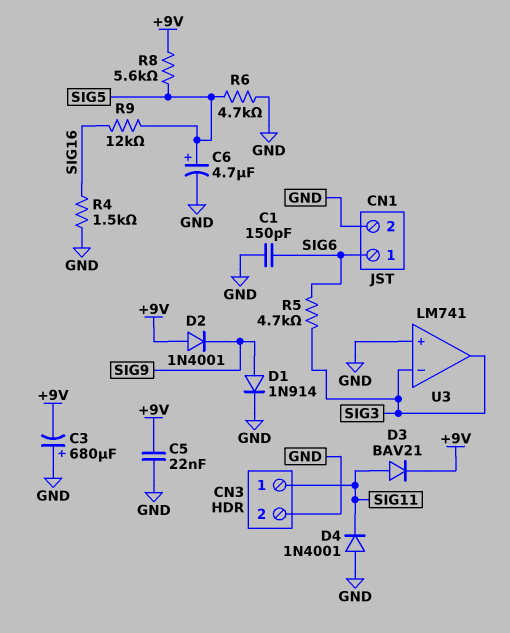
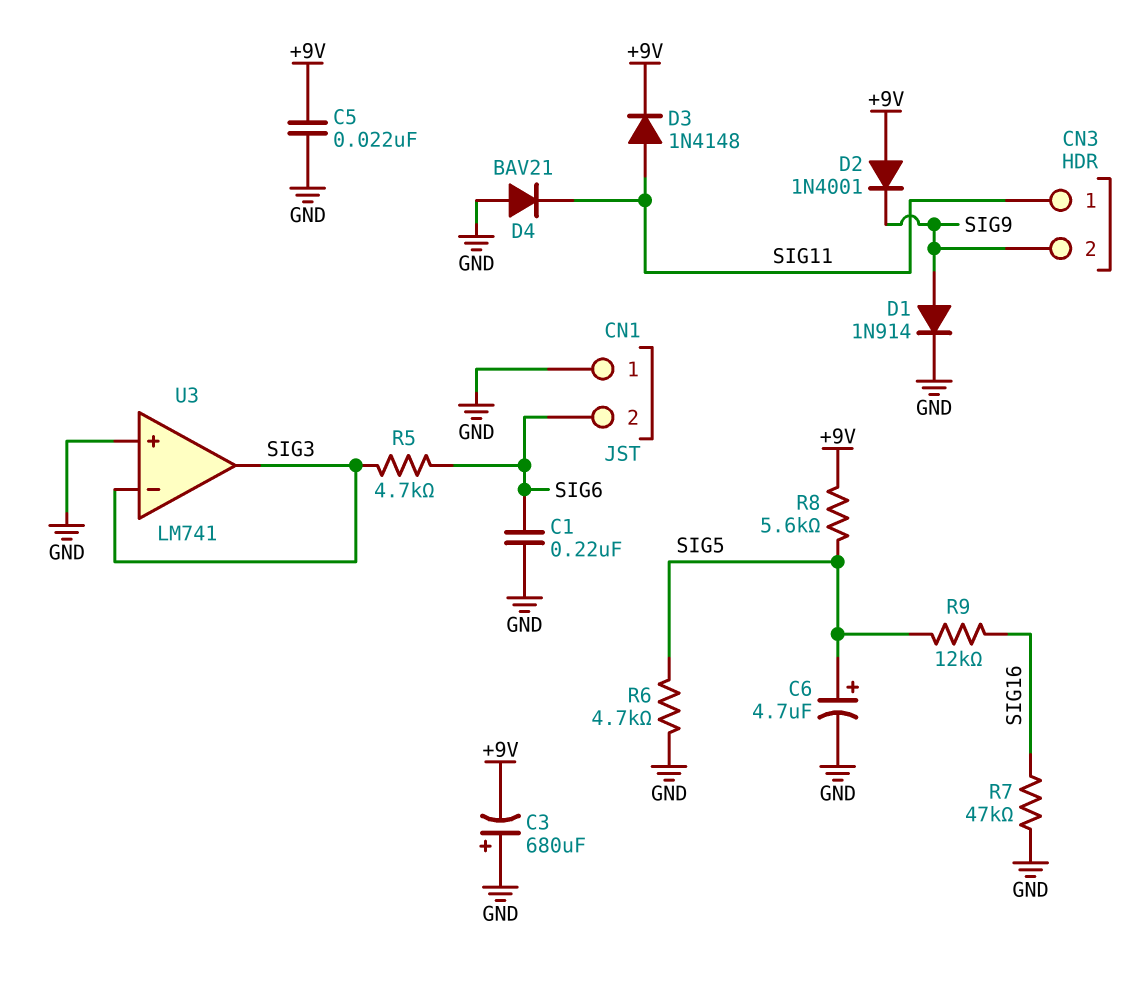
C1: 150pF (GND, SIG6) -> 220nF (GND, SIG6)
CN1 pin 1: SIG6 -> GND
CN1 pin 2: GND -> SIG6
CN3 pin 2: GND -> SIG9
D3: diode BAV21 (A SIG11, K +9V) -> diode 1N4148 (A SIG11, K +9V)
D4: diode 1N4001 (A GND, K SIG11) -> diode BAV21 (A GND, K SIG11)
R4: 1.5k (GND, SIG16) -> none
R7: none -> 47k (GND, SIG16)

